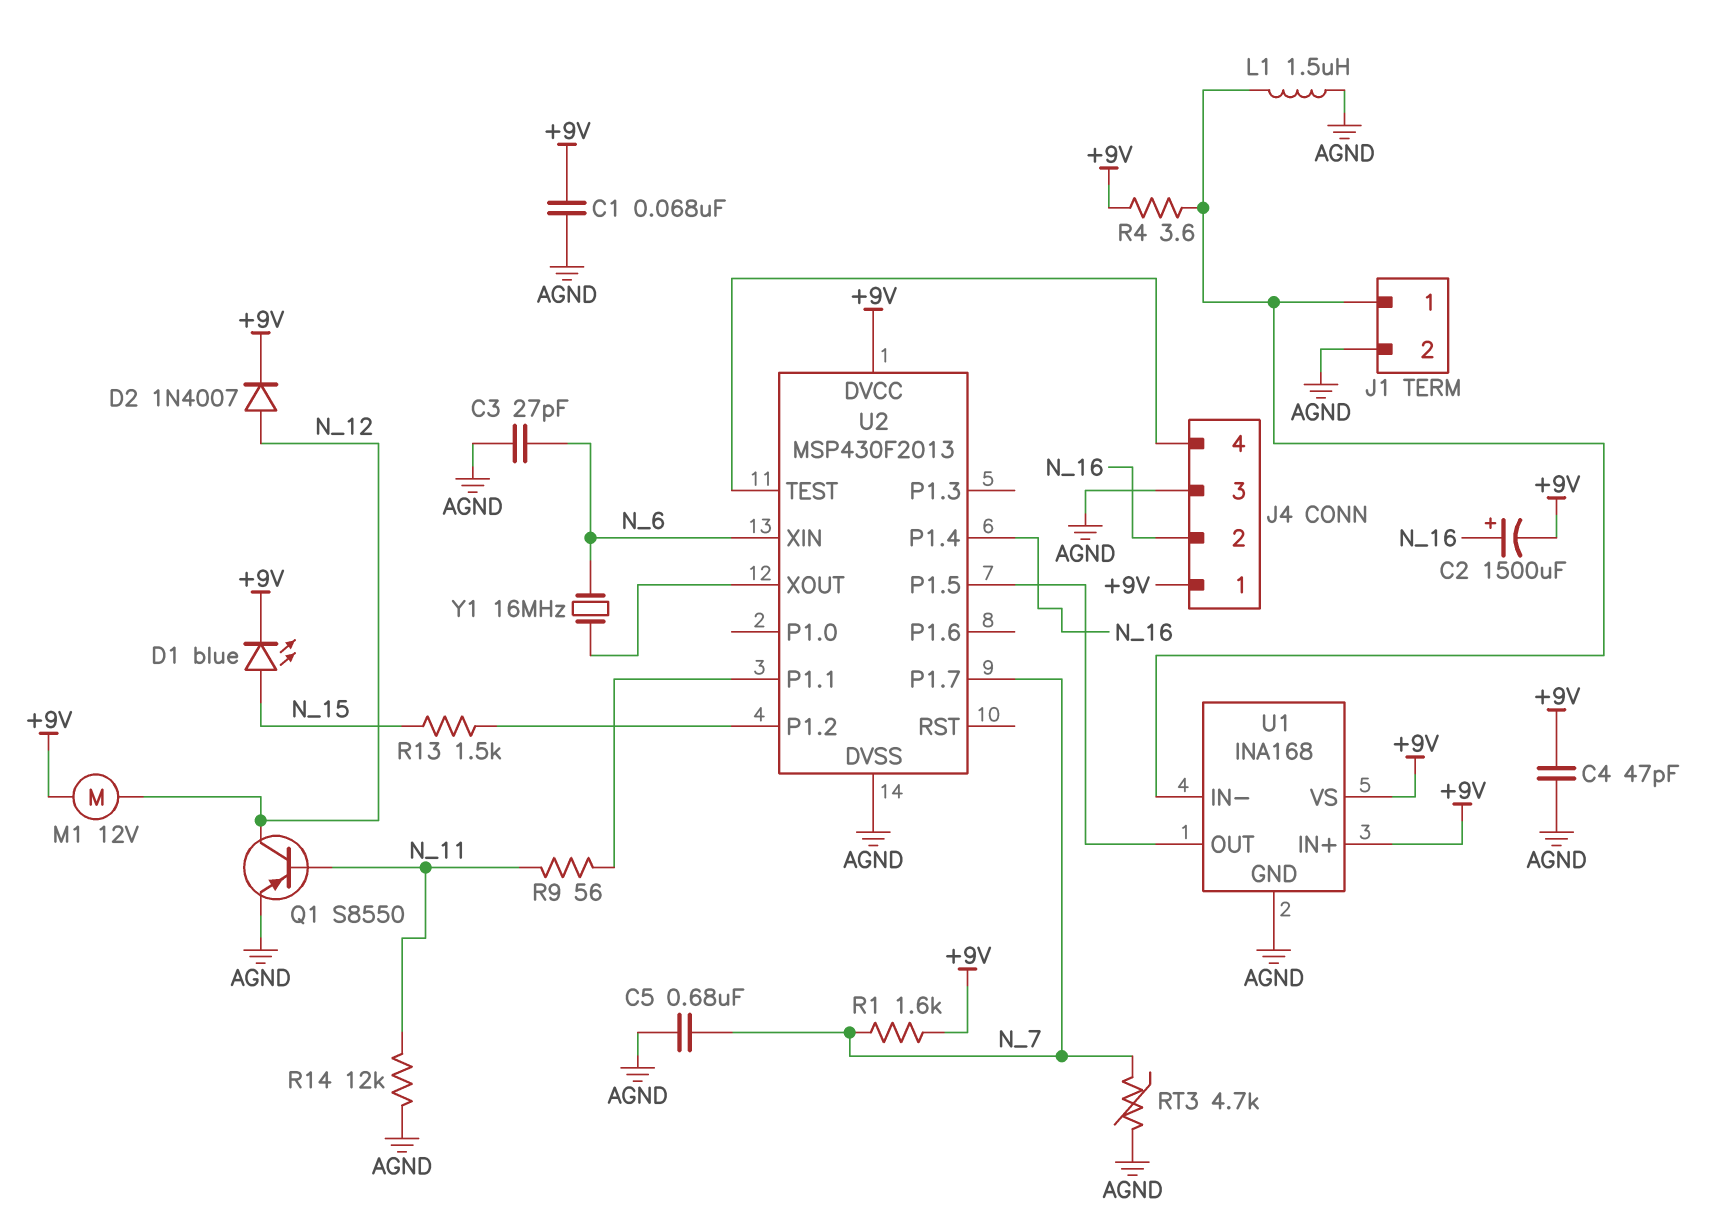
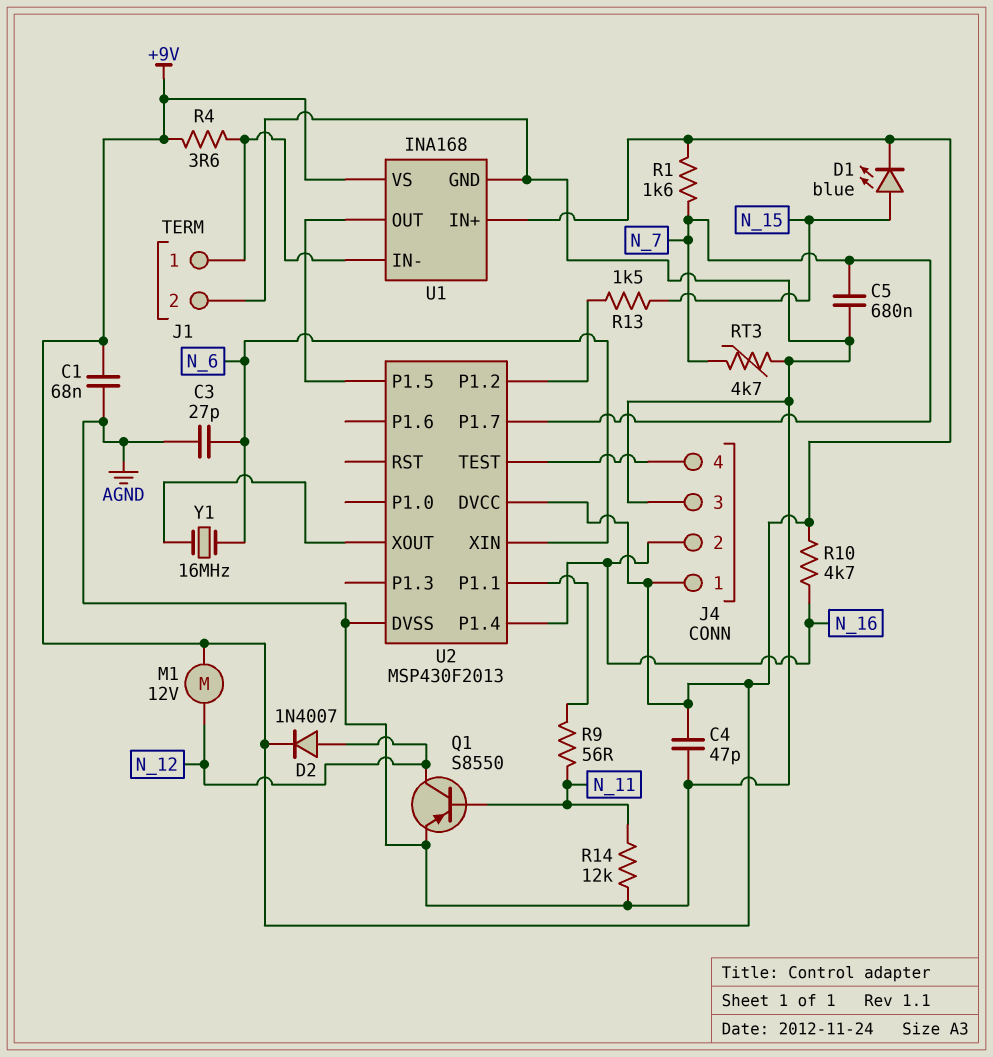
C2: 1500uF (plus N_16, minus +9V) -> none
L1: 1.5uH (AGND, J1/1) -> none
R10: none -> 4.7k (+9V, N_16)

